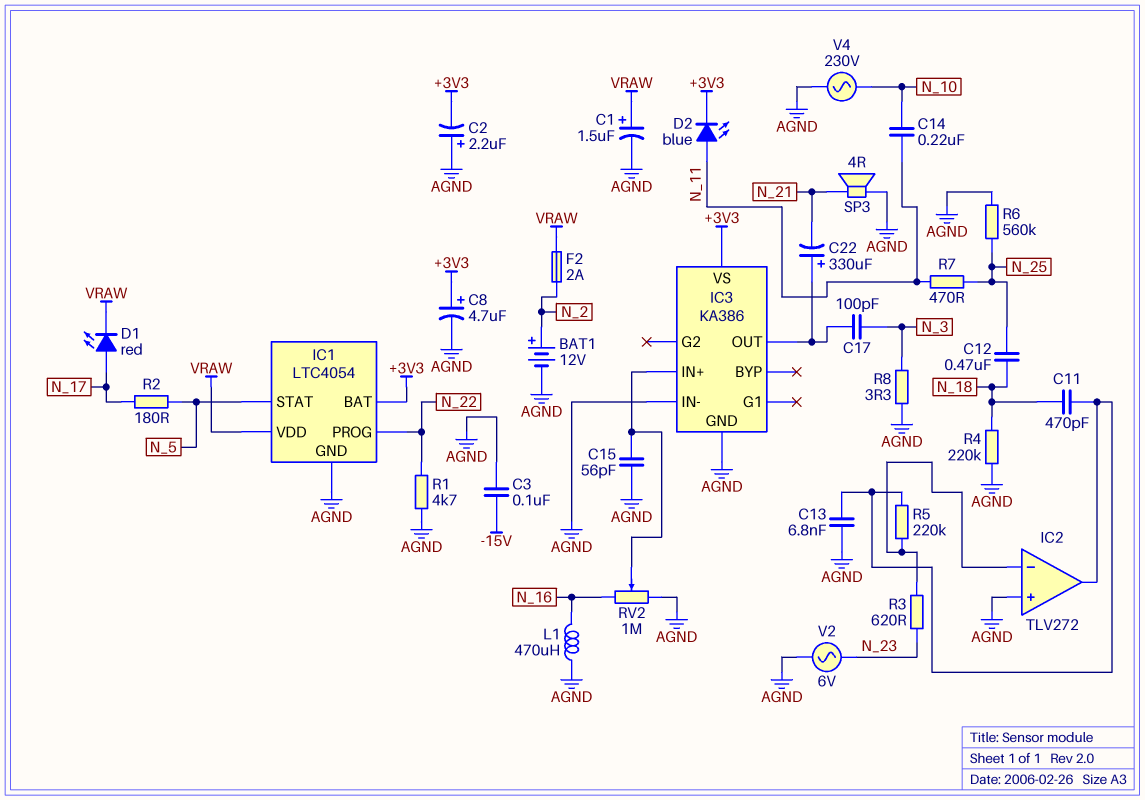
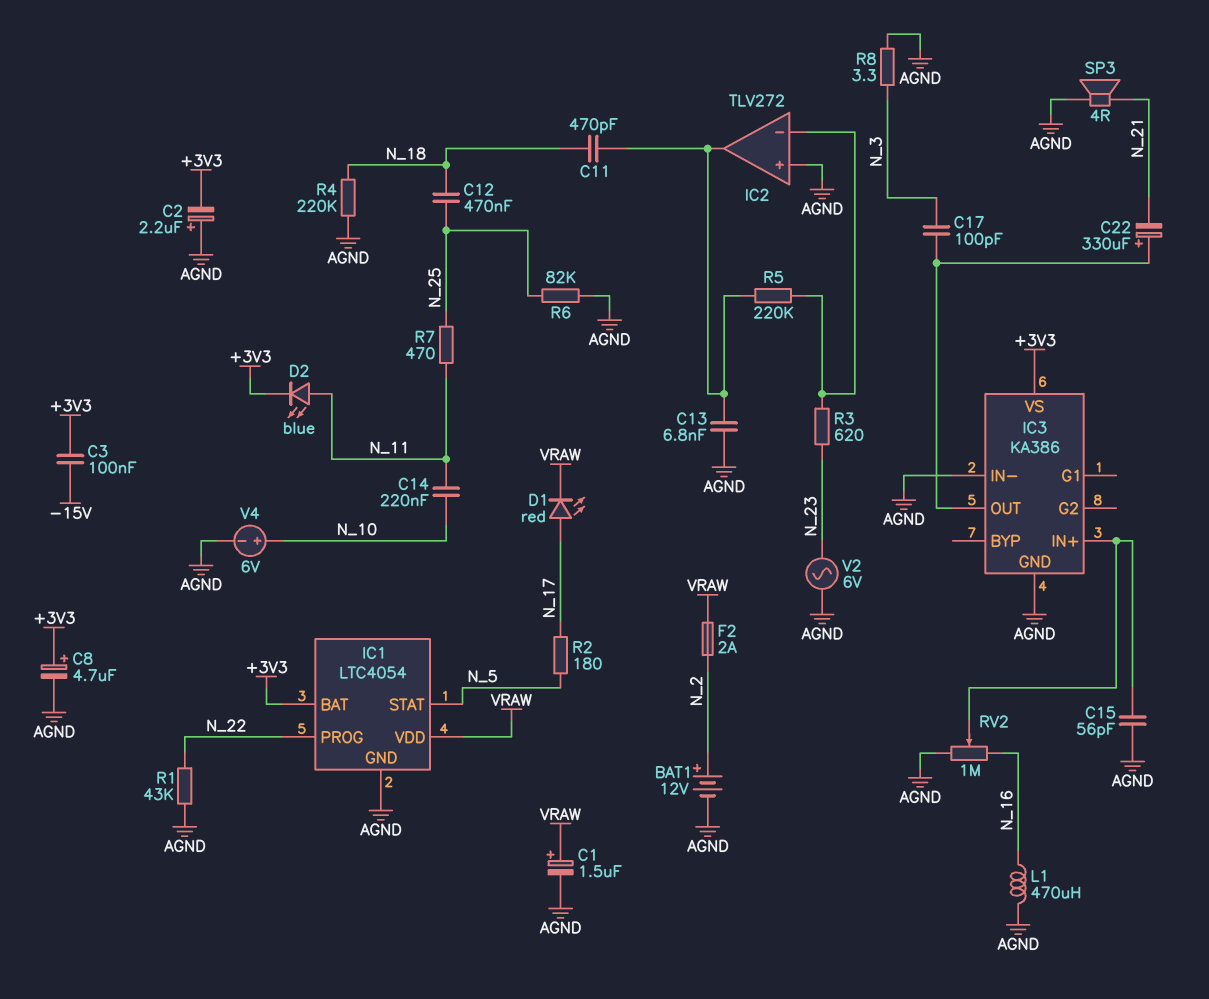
C3: 100nF (-15V, AGND) -> 100nF (+3V3, -15V)
R1: 4.7k (AGND, N_22) -> 43k (AGND, N_22)
R6: 560k (AGND, N_25) -> 82k (AGND, N_25)
V4: AC 230V (AGND, N_10) -> 6V (plus N_10, minus AGND)

